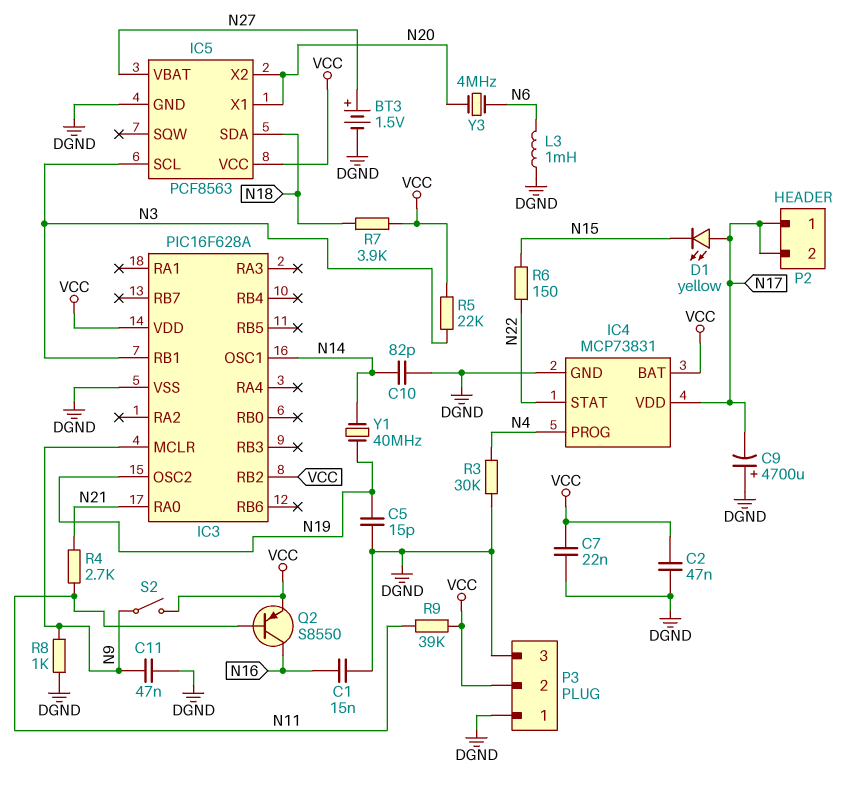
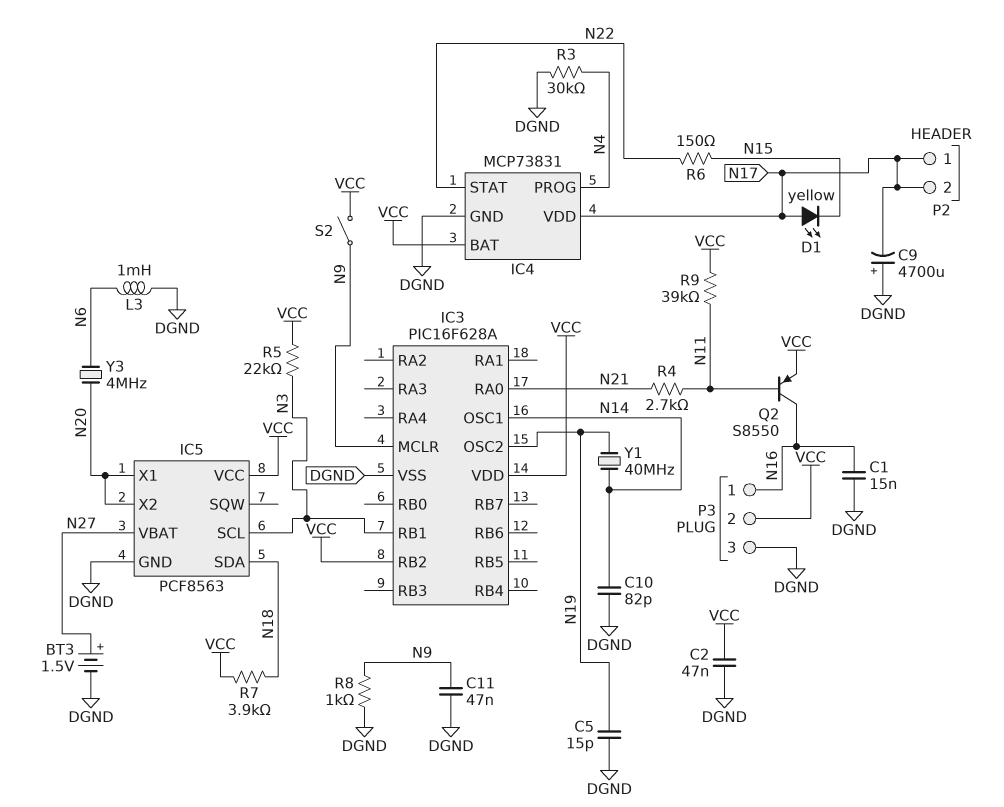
C7: 22nF (DGND, VCC) -> none
P3 pin 1: DGND -> N16

